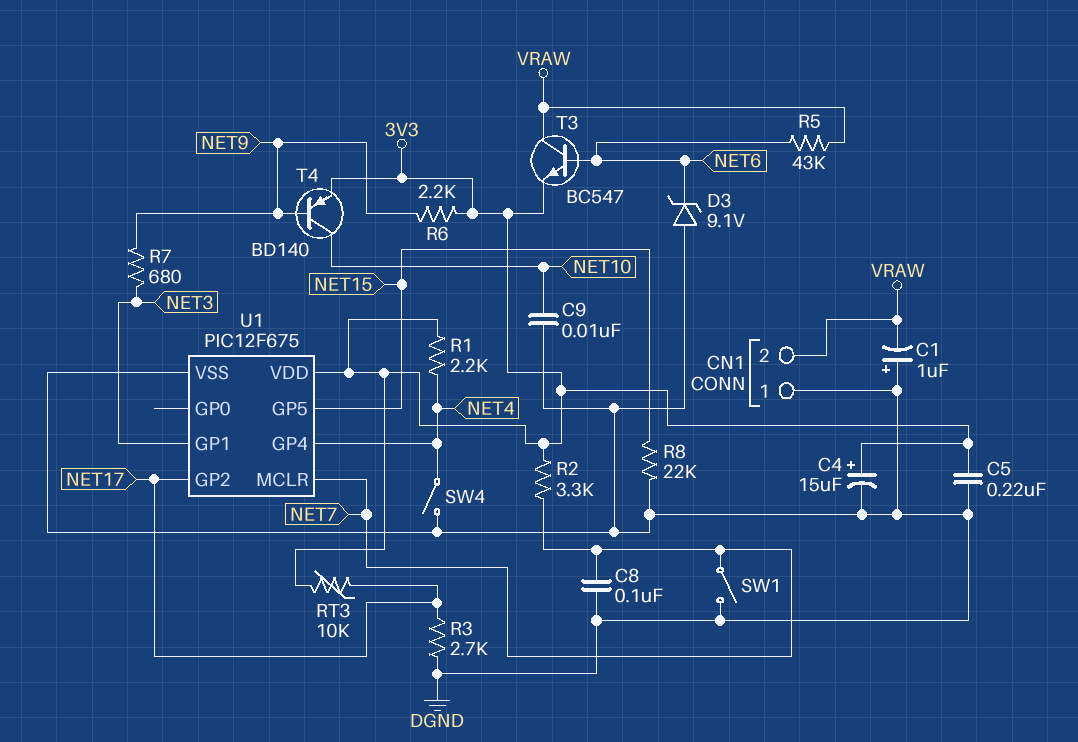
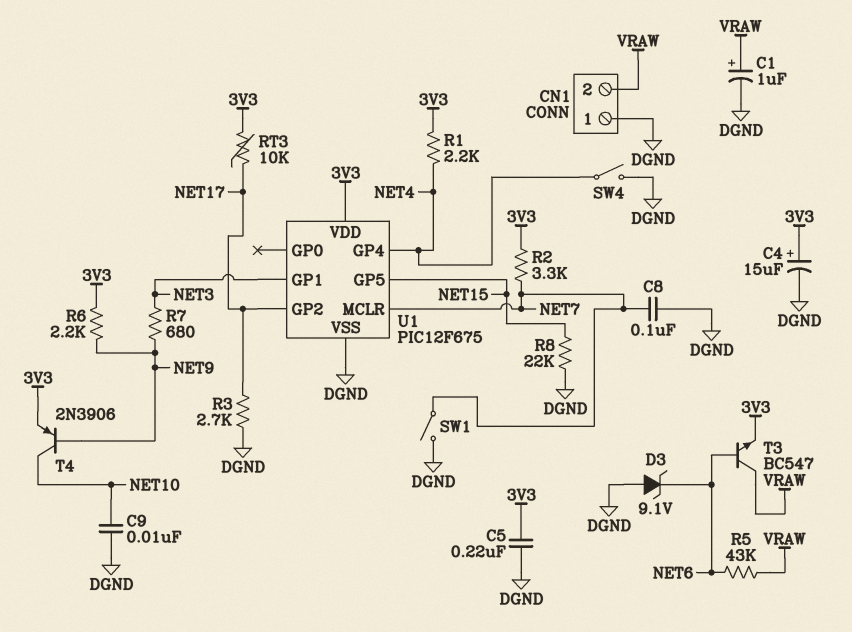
C1: 1uF (plus DGND, minus VRAW) -> 1uF (plus VRAW, minus DGND)
T4: PNP BD140 (B NET9, C NET10, E 3V3) -> PNP 2N3906 (B NET9, C NET10, E 3V3)

